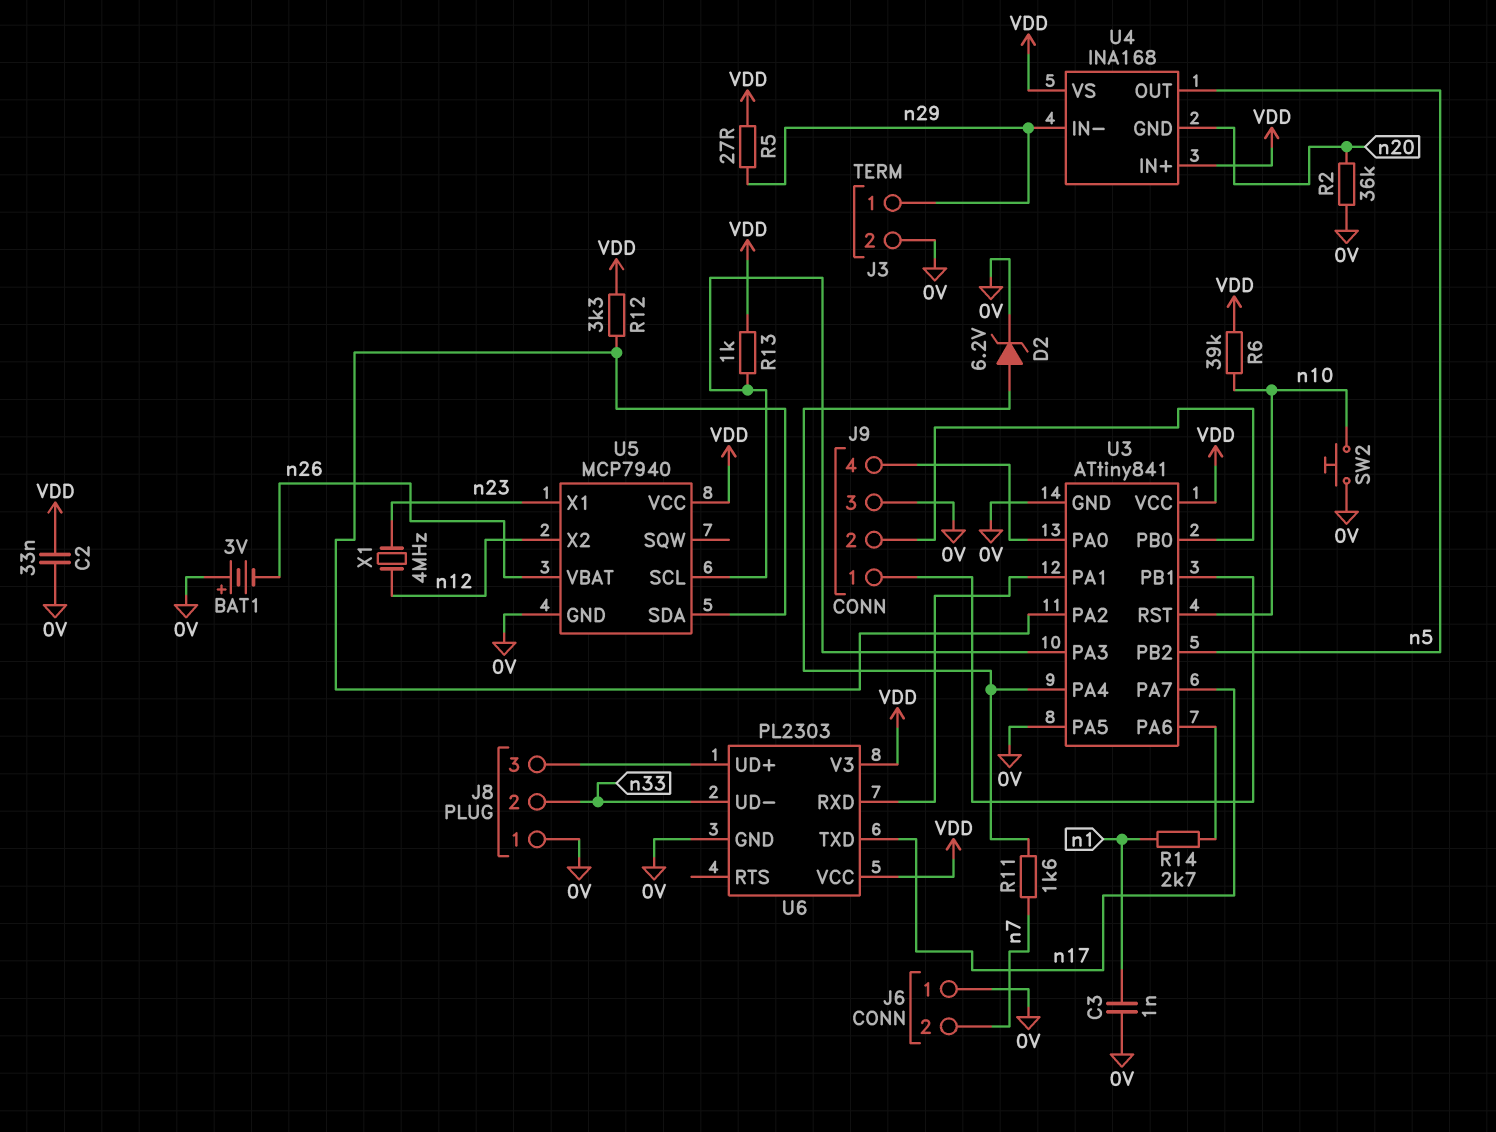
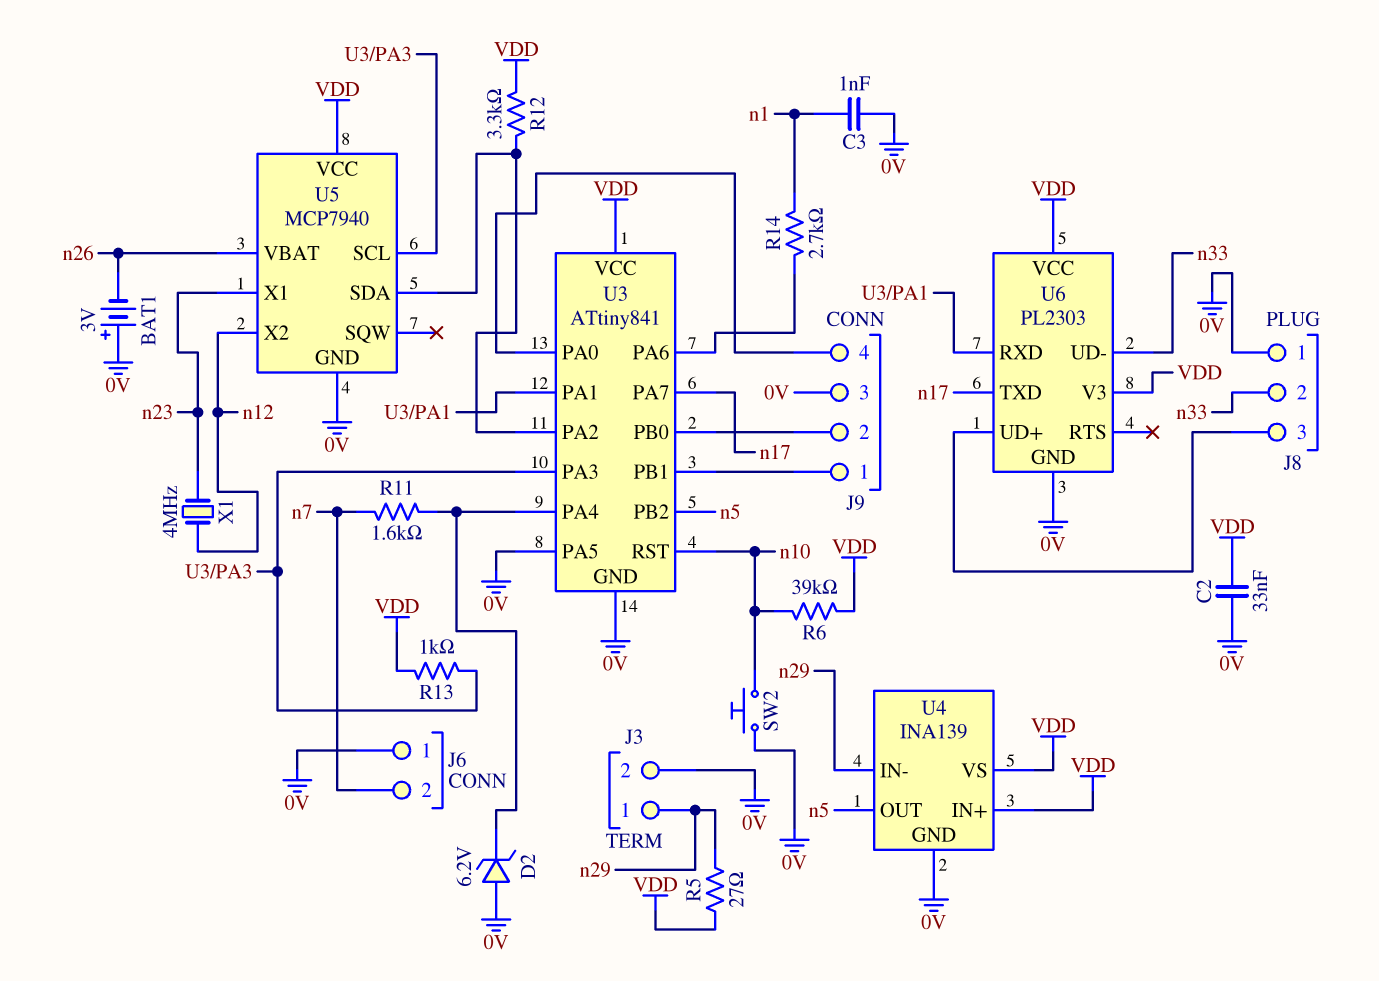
D2: zener 6.2V (A U3/PA4, K 0V) -> zener 6.2V (A 0V, K U3/PA4)
R2: 36k (0V, n20) -> none
U4: INA168 -> INA139
U4 pin GND: n20 -> 0V

